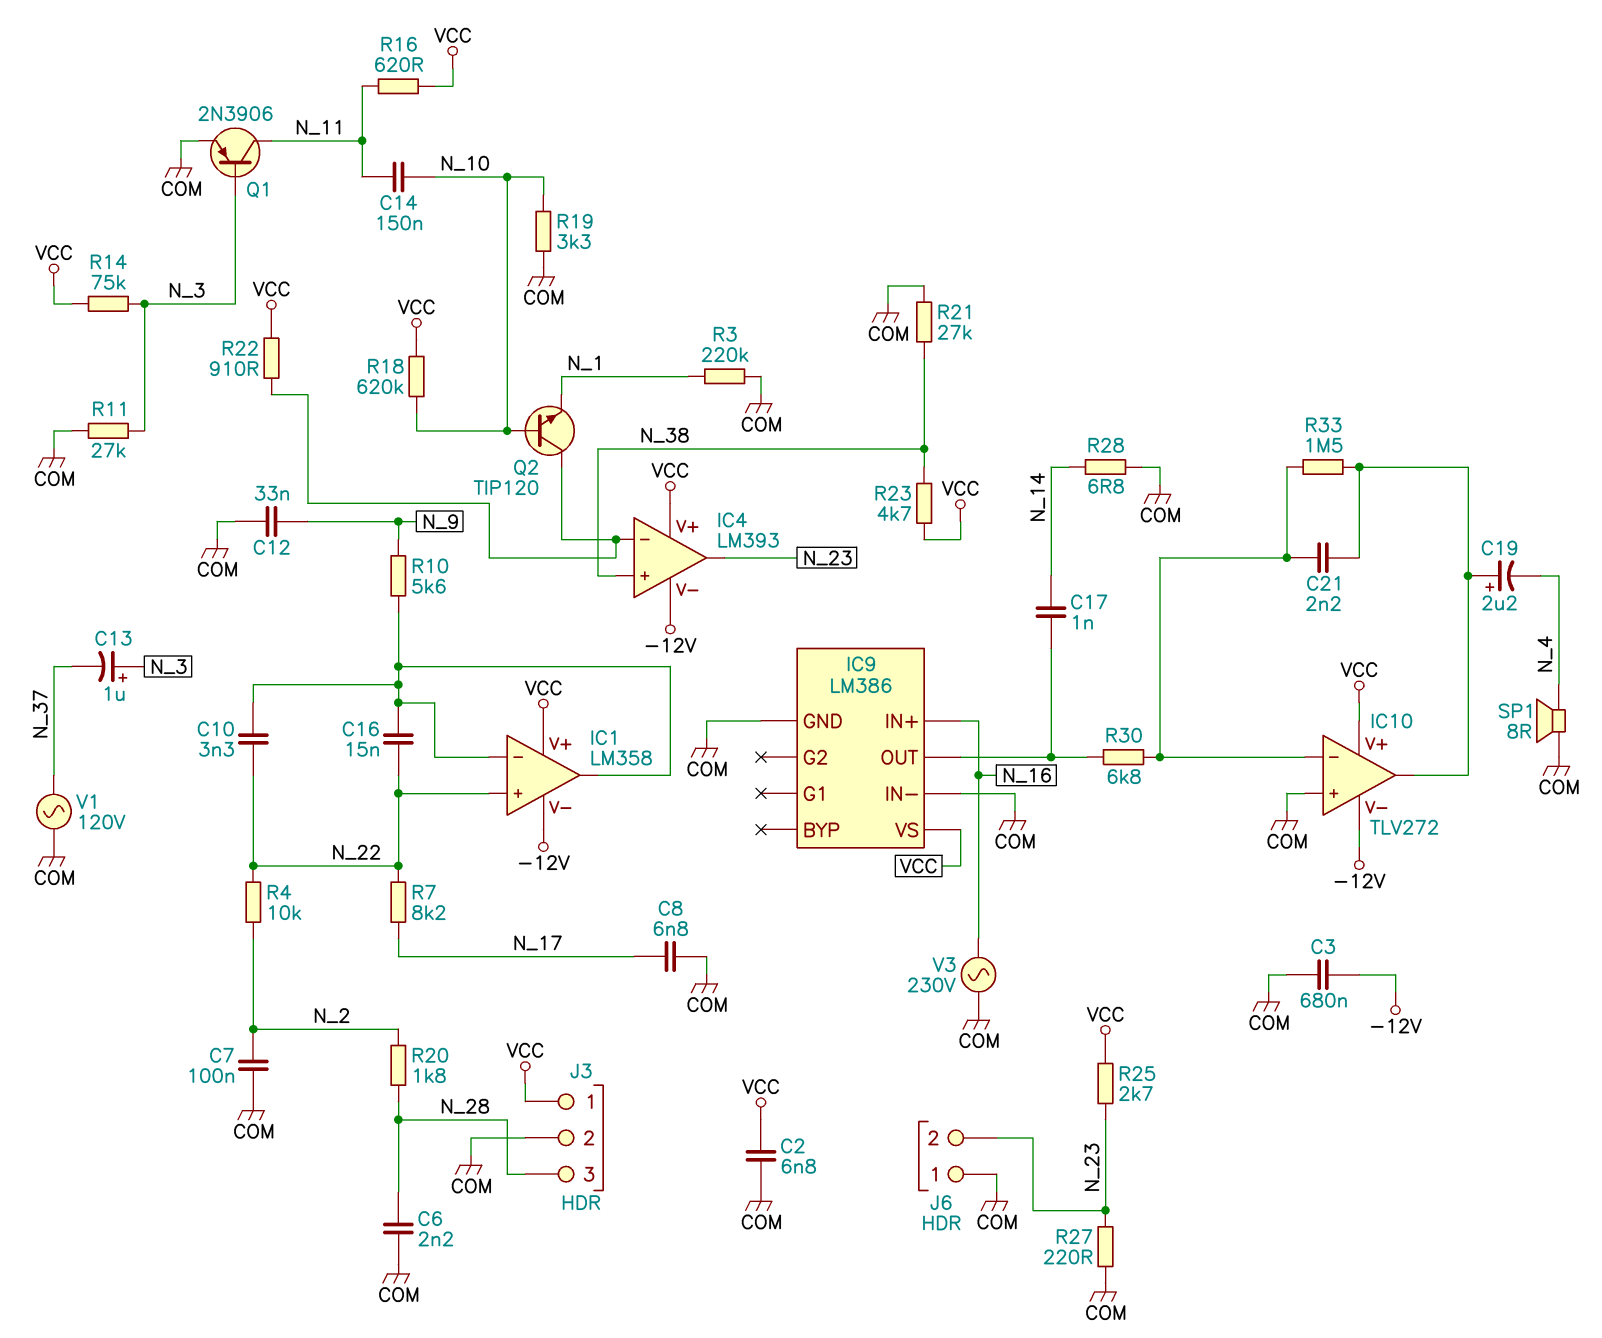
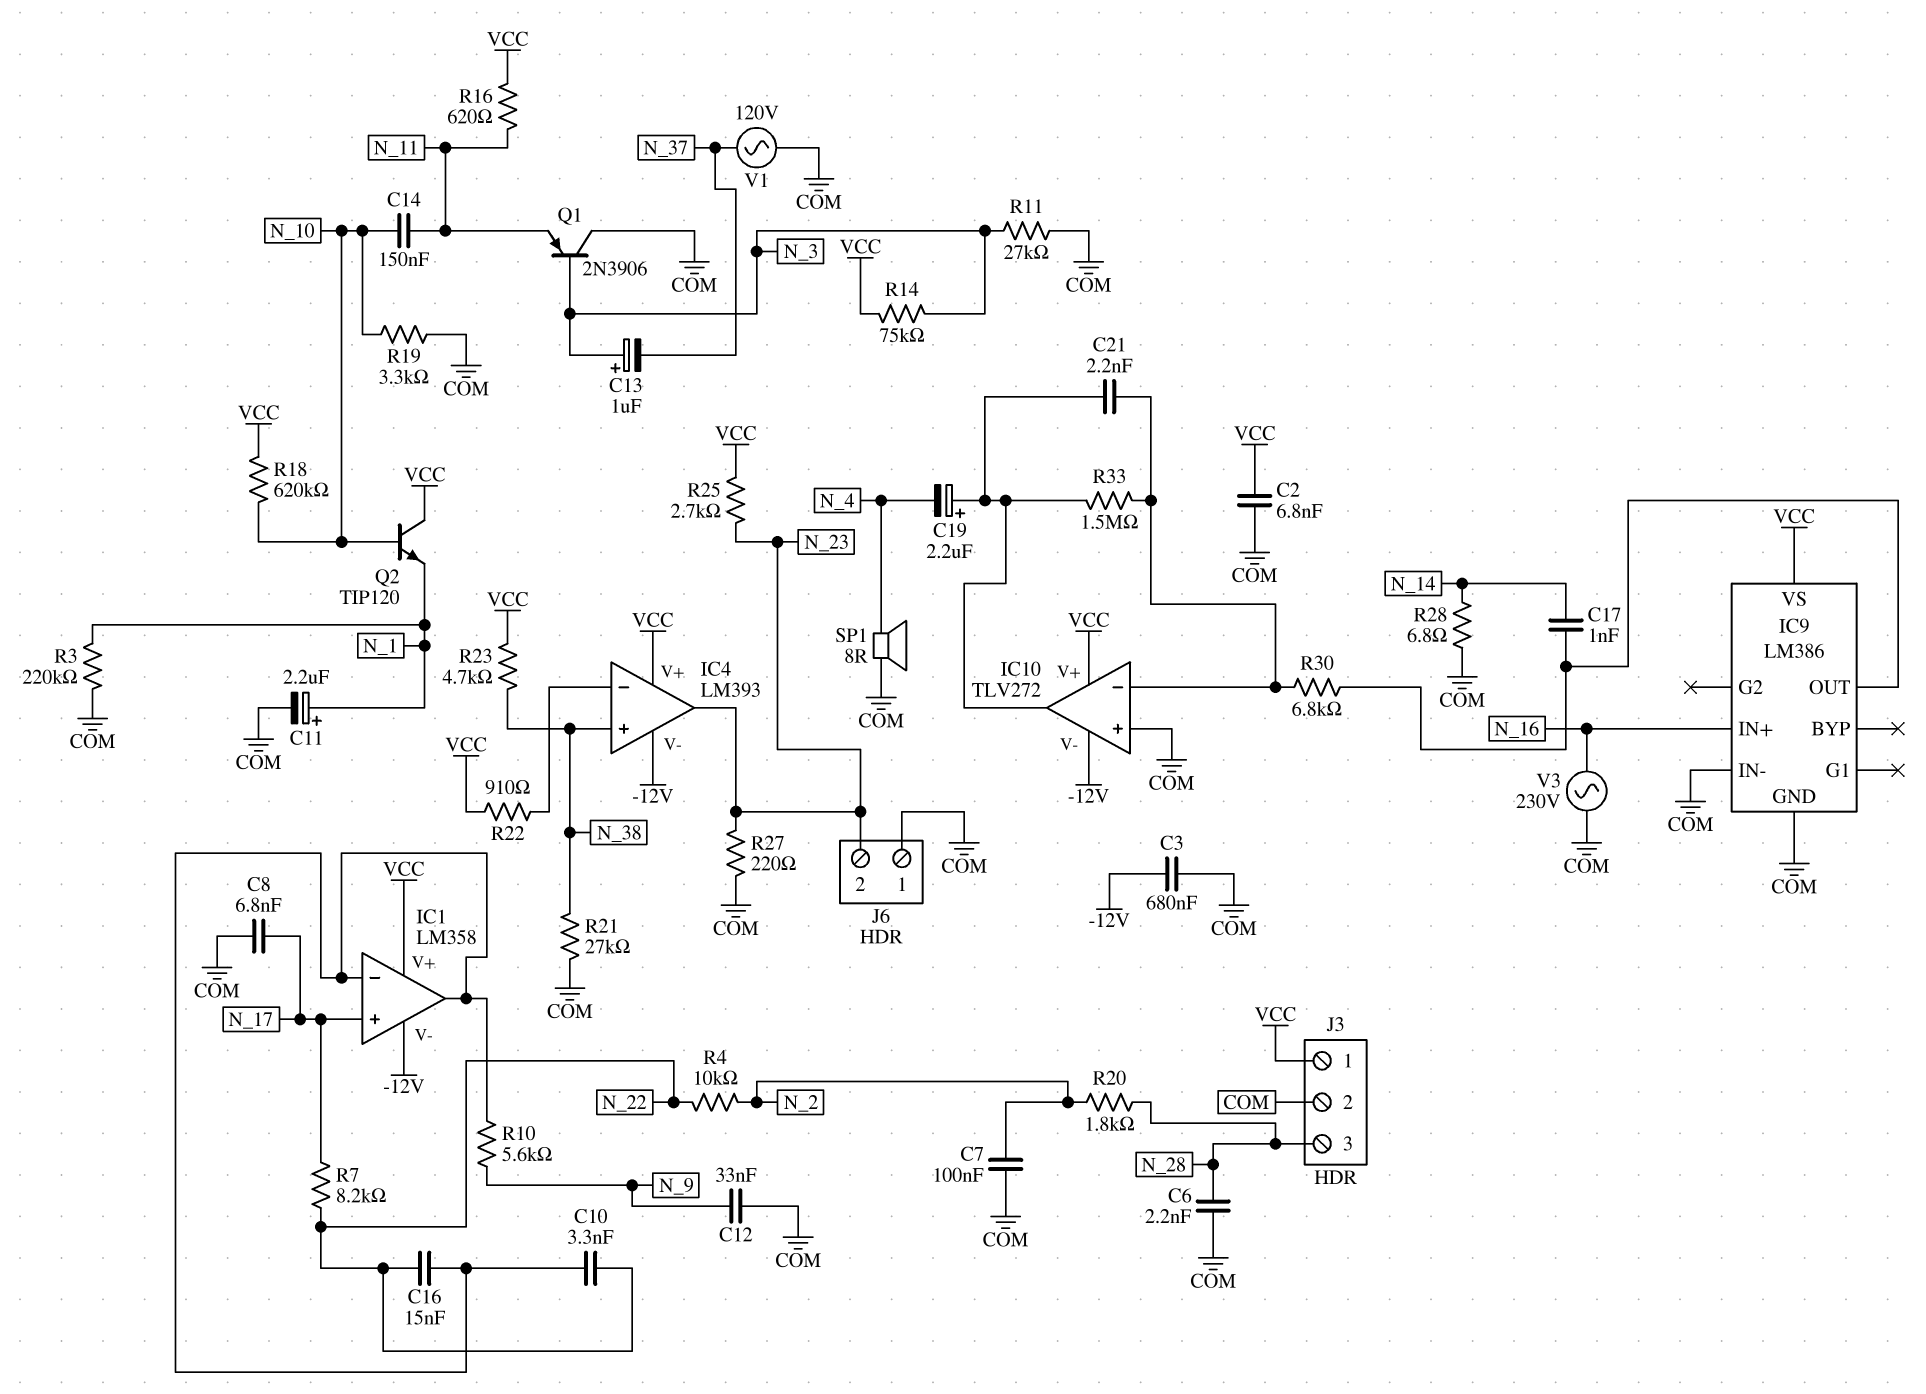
C11: none -> 2.2uF (plus N_1, minus COM)
IC1 pin in+: N_22 -> N_17
Q1: PNP 2N3906 (B N_3, C N_11, E COM) -> PNP 2N3906 (B N_3, C COM, E N_11)
Q2: NPN TIP120 (B N_10, C IC4/in-, E N_1) -> NPN TIP120 (B N_10, C VCC, E N_1)

